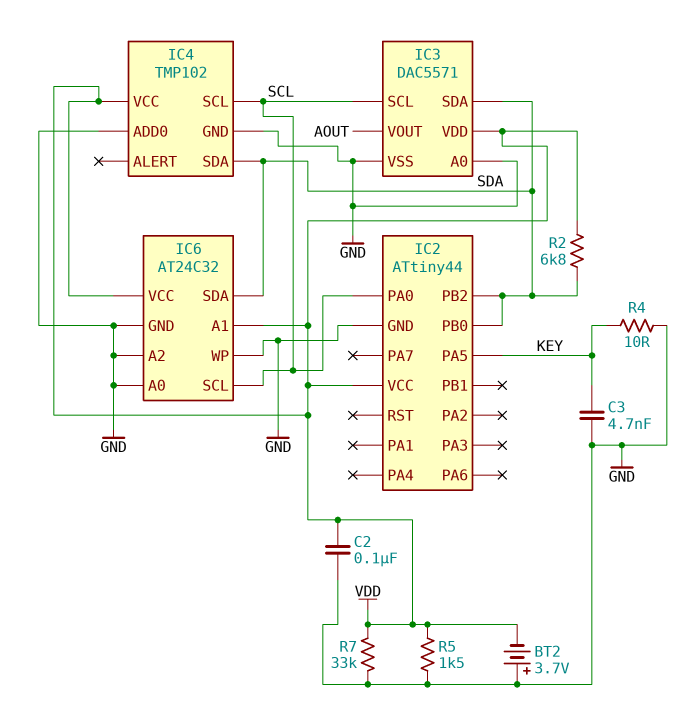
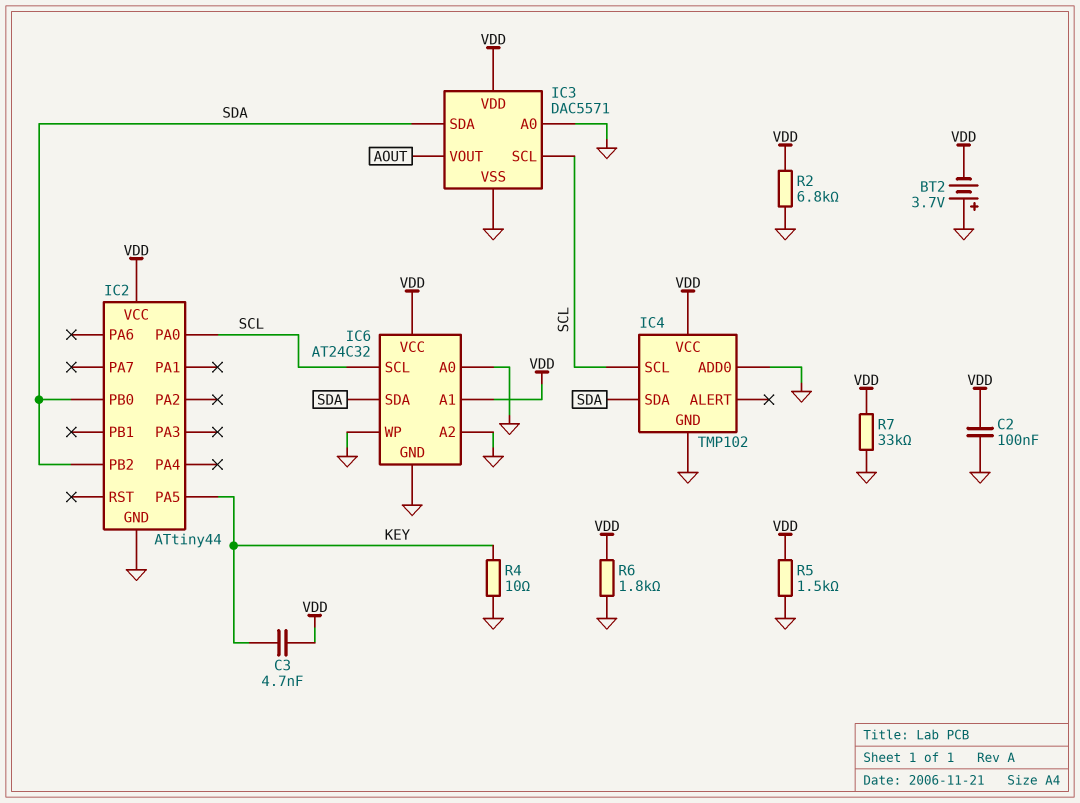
C3: 4.7nF (GND, KEY) -> 4.7nF (KEY, VDD)
R2: 6.8k (SDA, VDD) -> 6.8k (GND, VDD)
R6: none -> 1.8k (GND, VDD)

